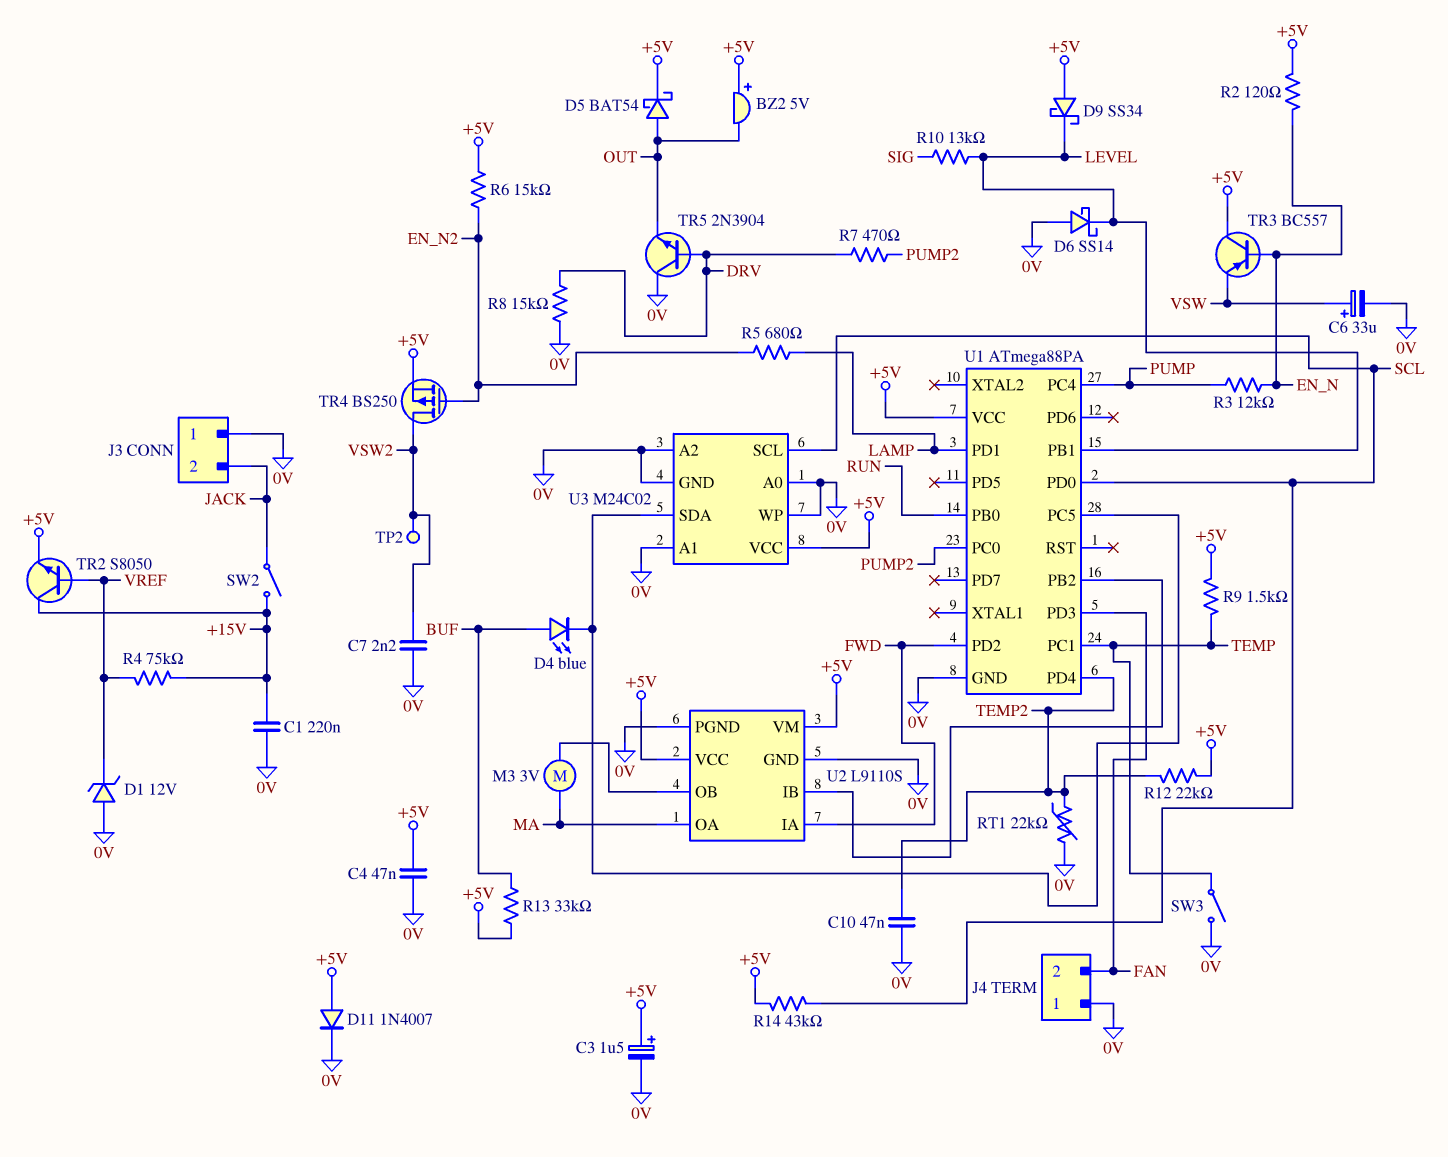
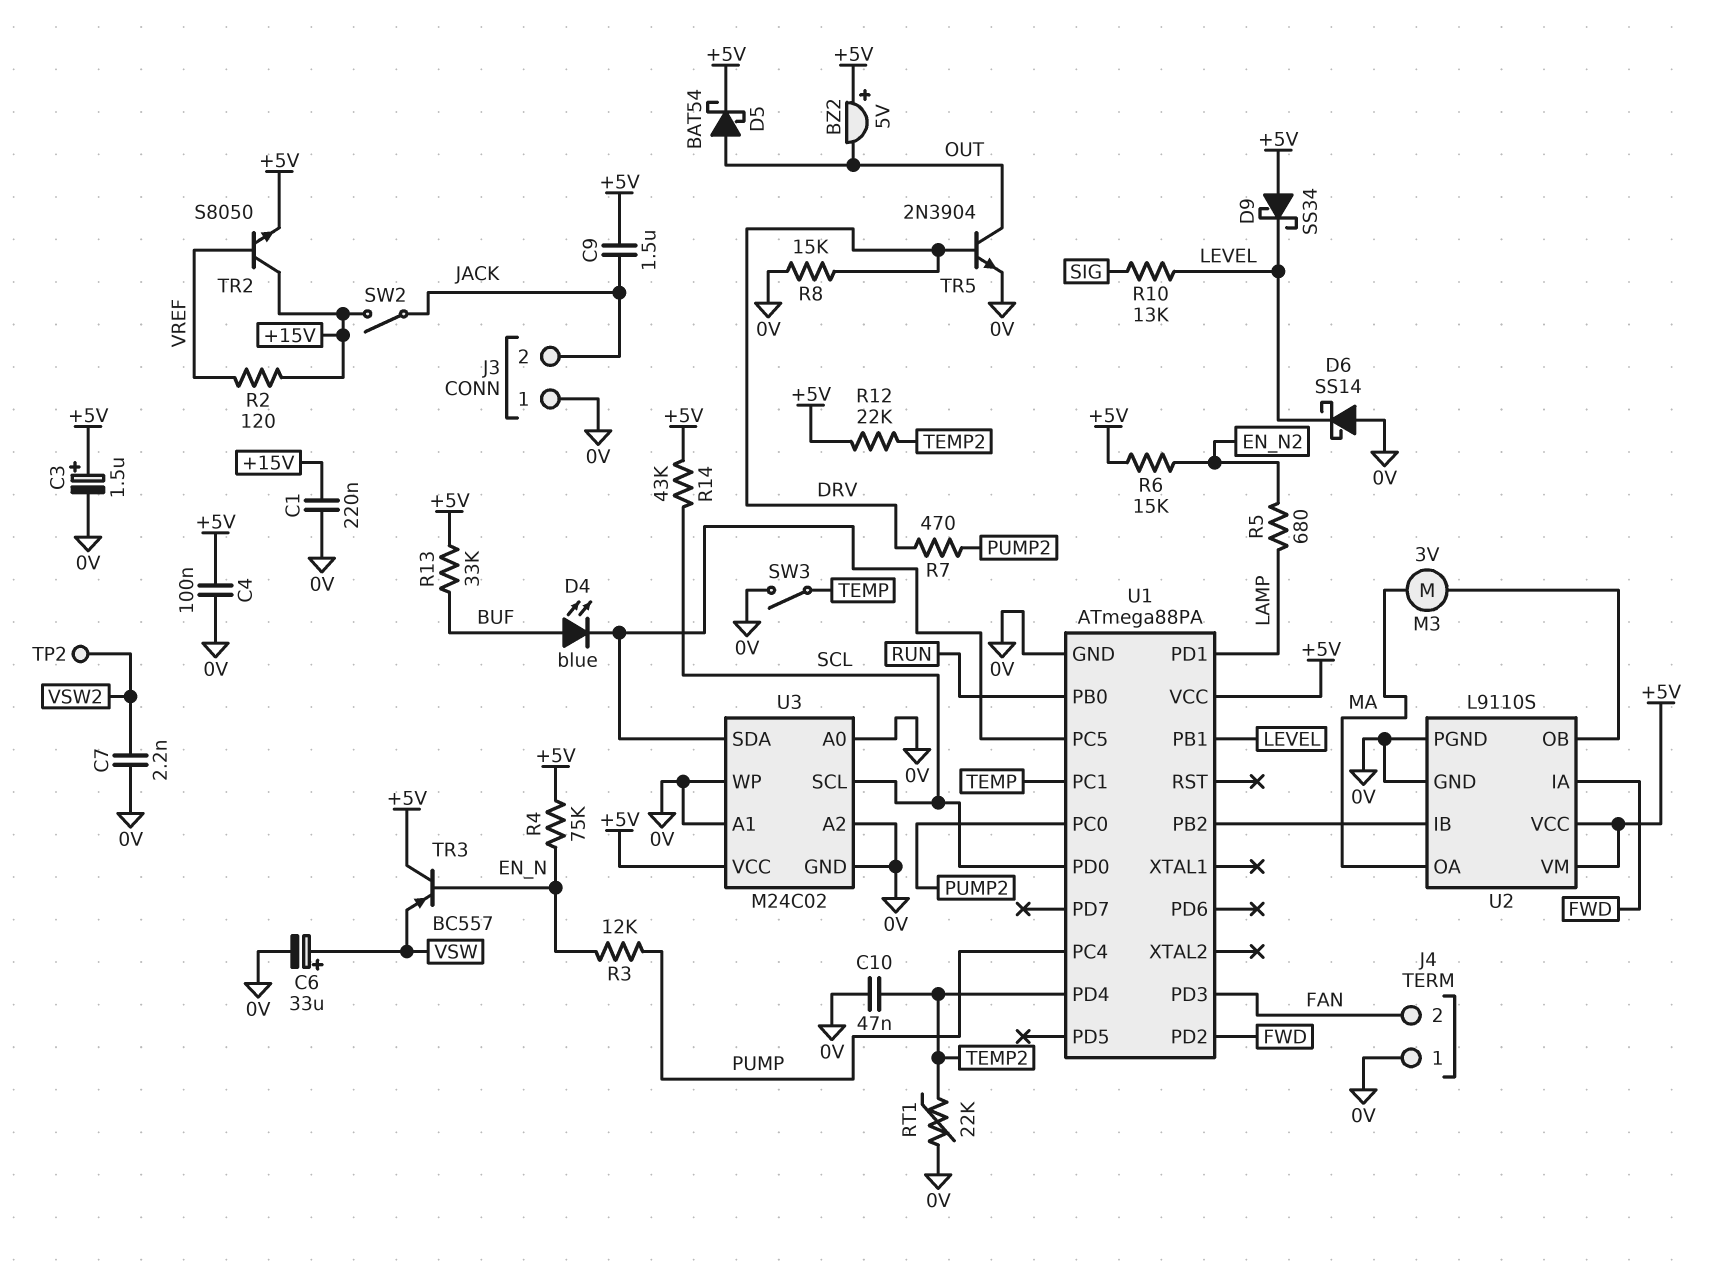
C4: 47nF (+5V, 0V) -> 100nF (+5V, 0V)
C9: none -> 1.5uF (+5V, JACK)
D1: zener 12V (A 0V, K VREF) -> none
D11: diode 1N4007 (A +5V, K 0V) -> none
R2: 120 (+5V, EN_N) -> 120 (+15V, VREF)
R4: 75k (+15V, VREF) -> 75k (+5V, EN_N)
R9: 1.5k (+5V, TEMP) -> none
TR4: PMOS BS250 (G EN_N2, D VSW2, S +5V) -> none
TR5: NPN 2N3904 (B DRV, C 0V, E OUT) -> NPN 2N3904 (B DRV, C OUT, E 0V)

